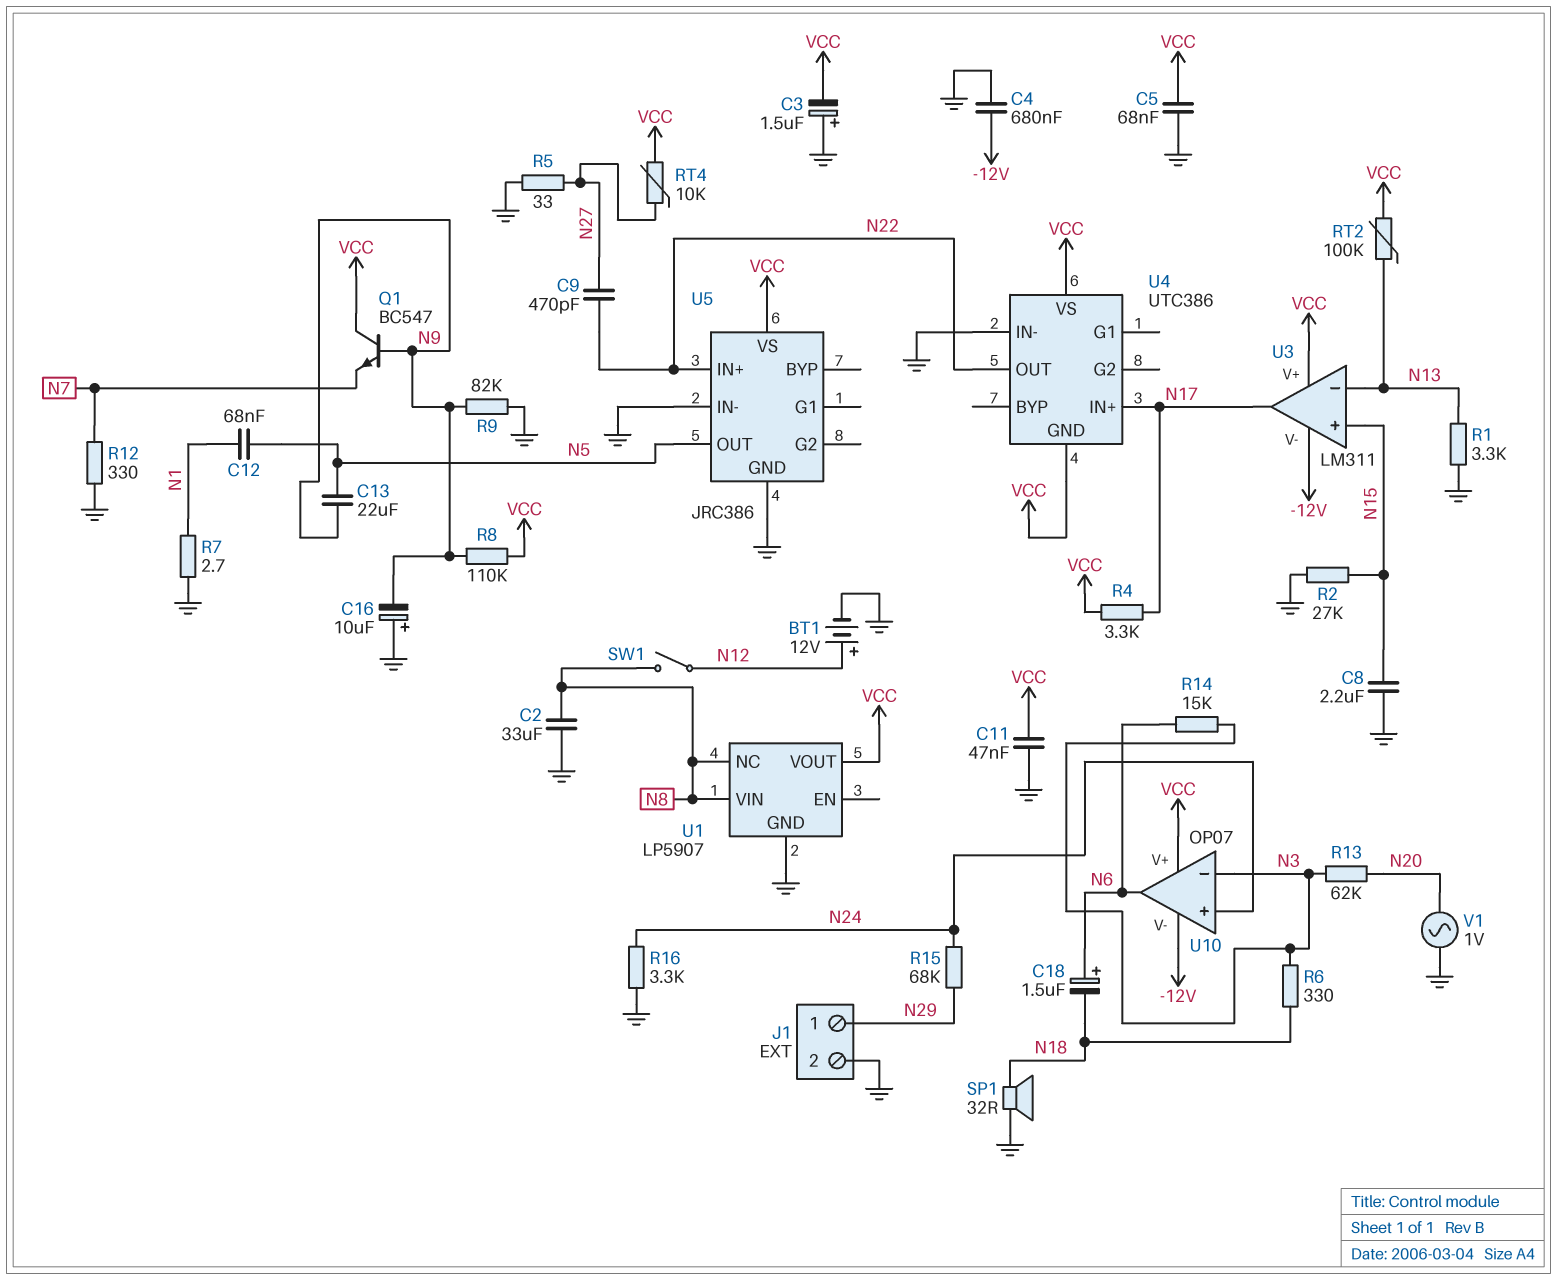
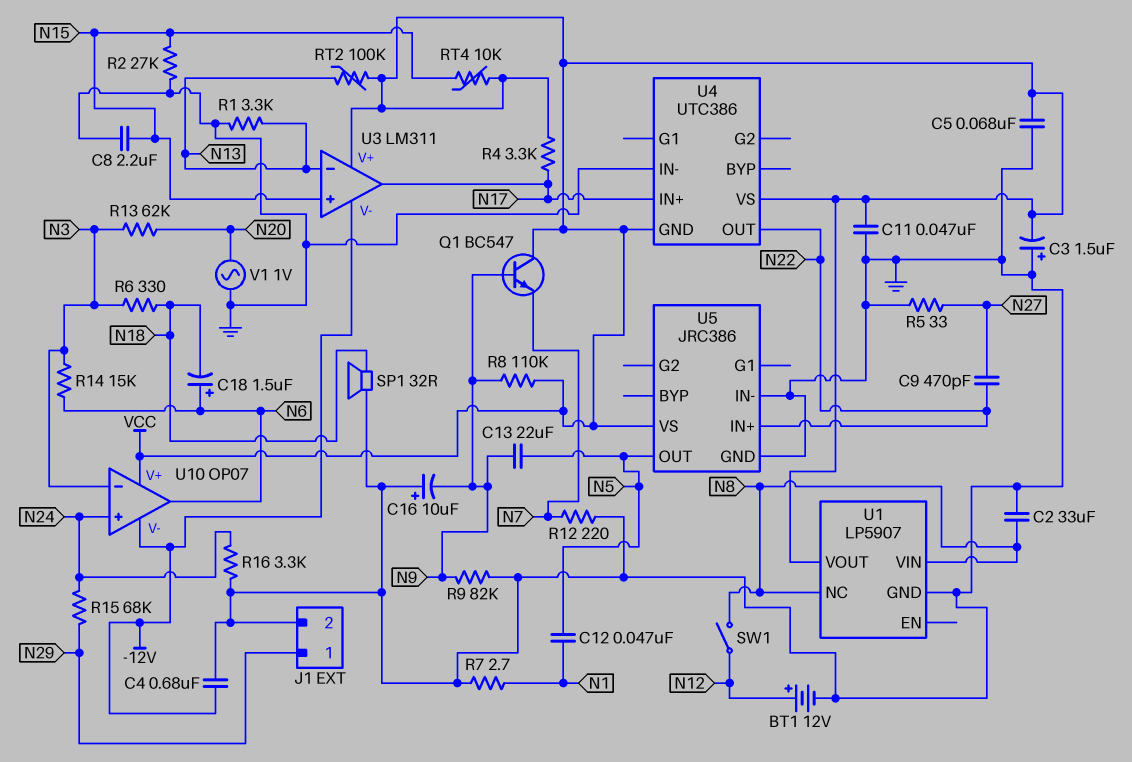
C12: 68nF (N1, N5) -> 47nF (N1, N5)
R12: 330 (GND, N7) -> 220 (GND, N7)
RT4: 10k (N27, VCC) -> 10k (N15, VCC)

